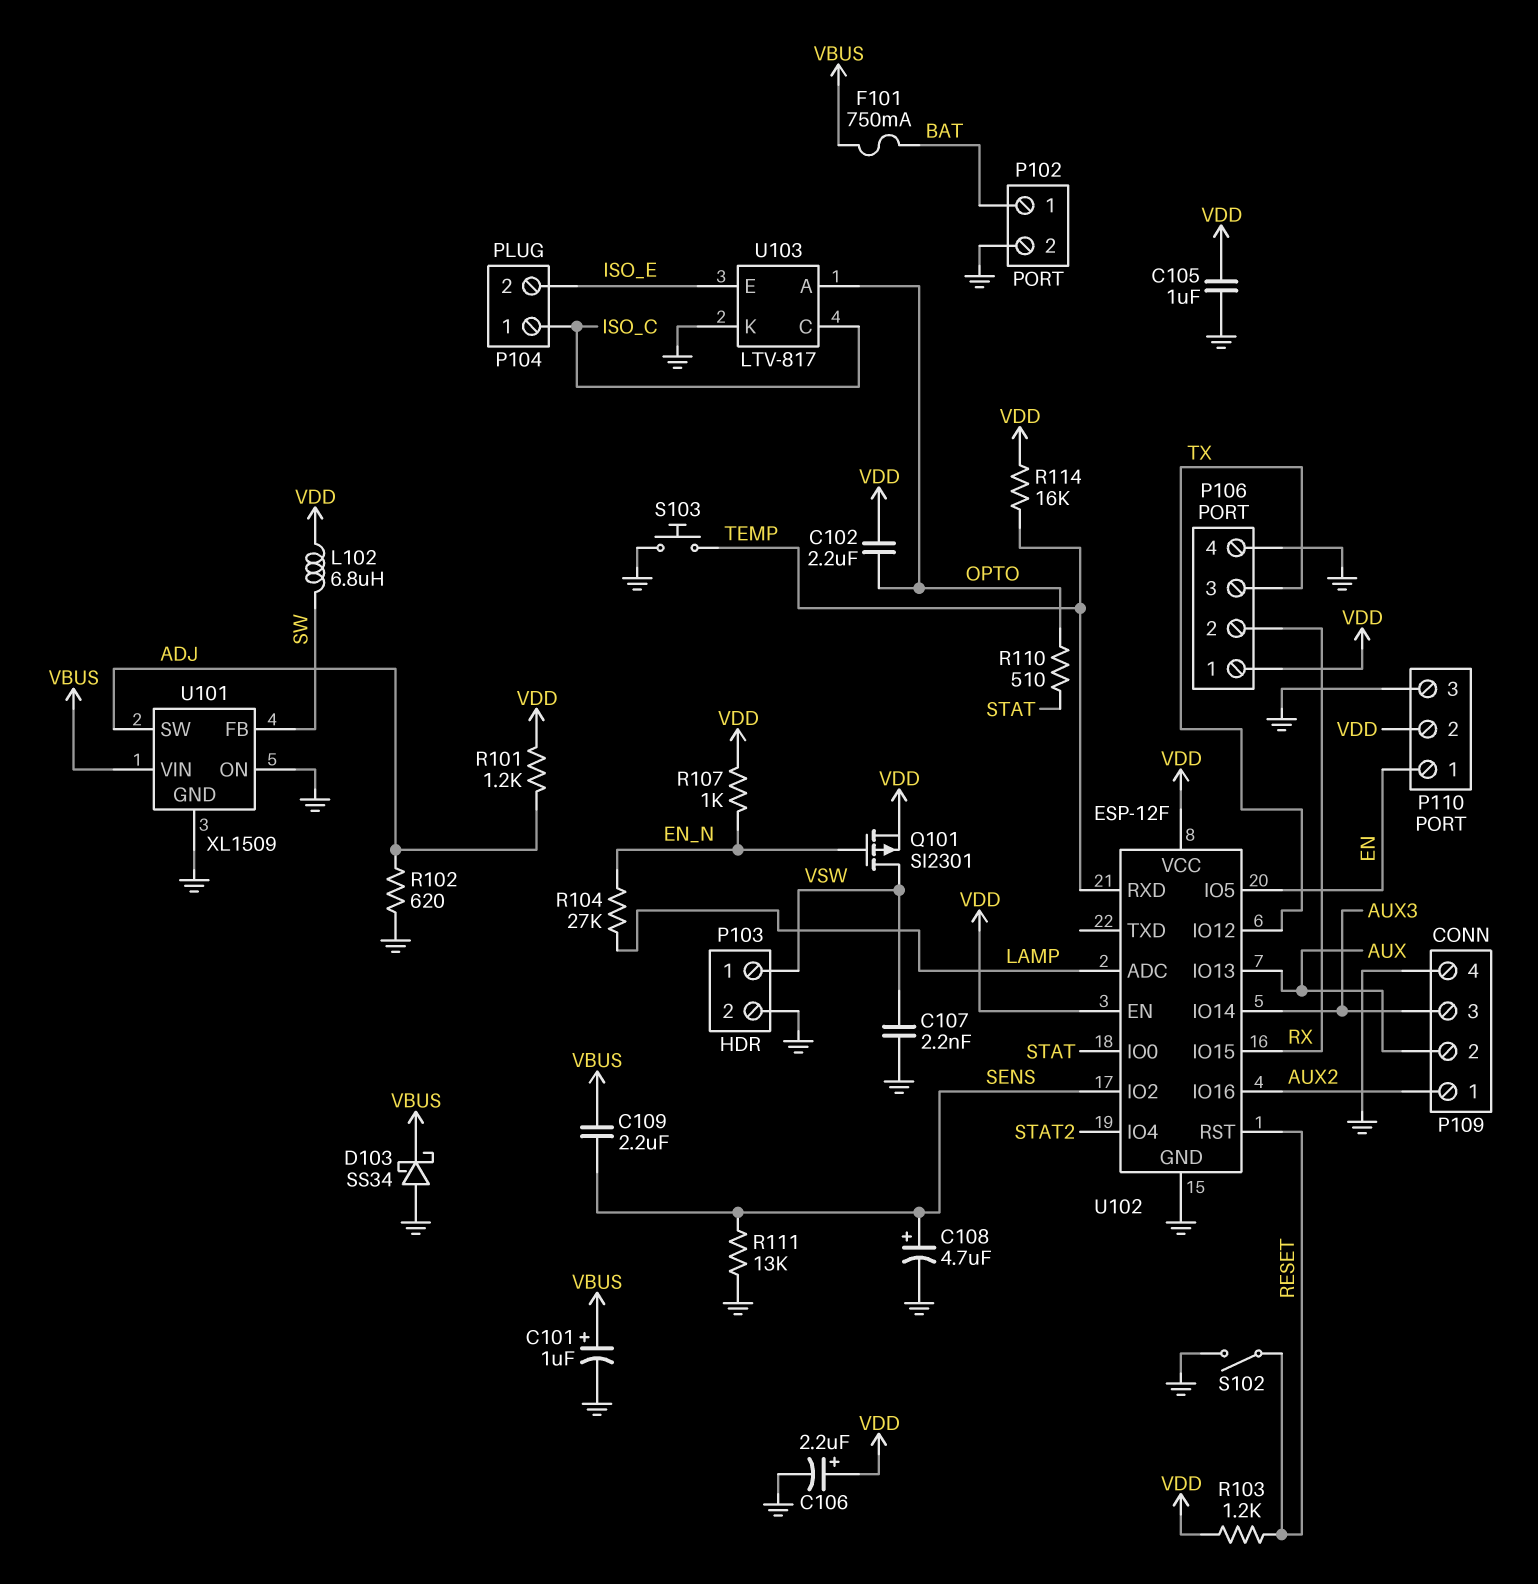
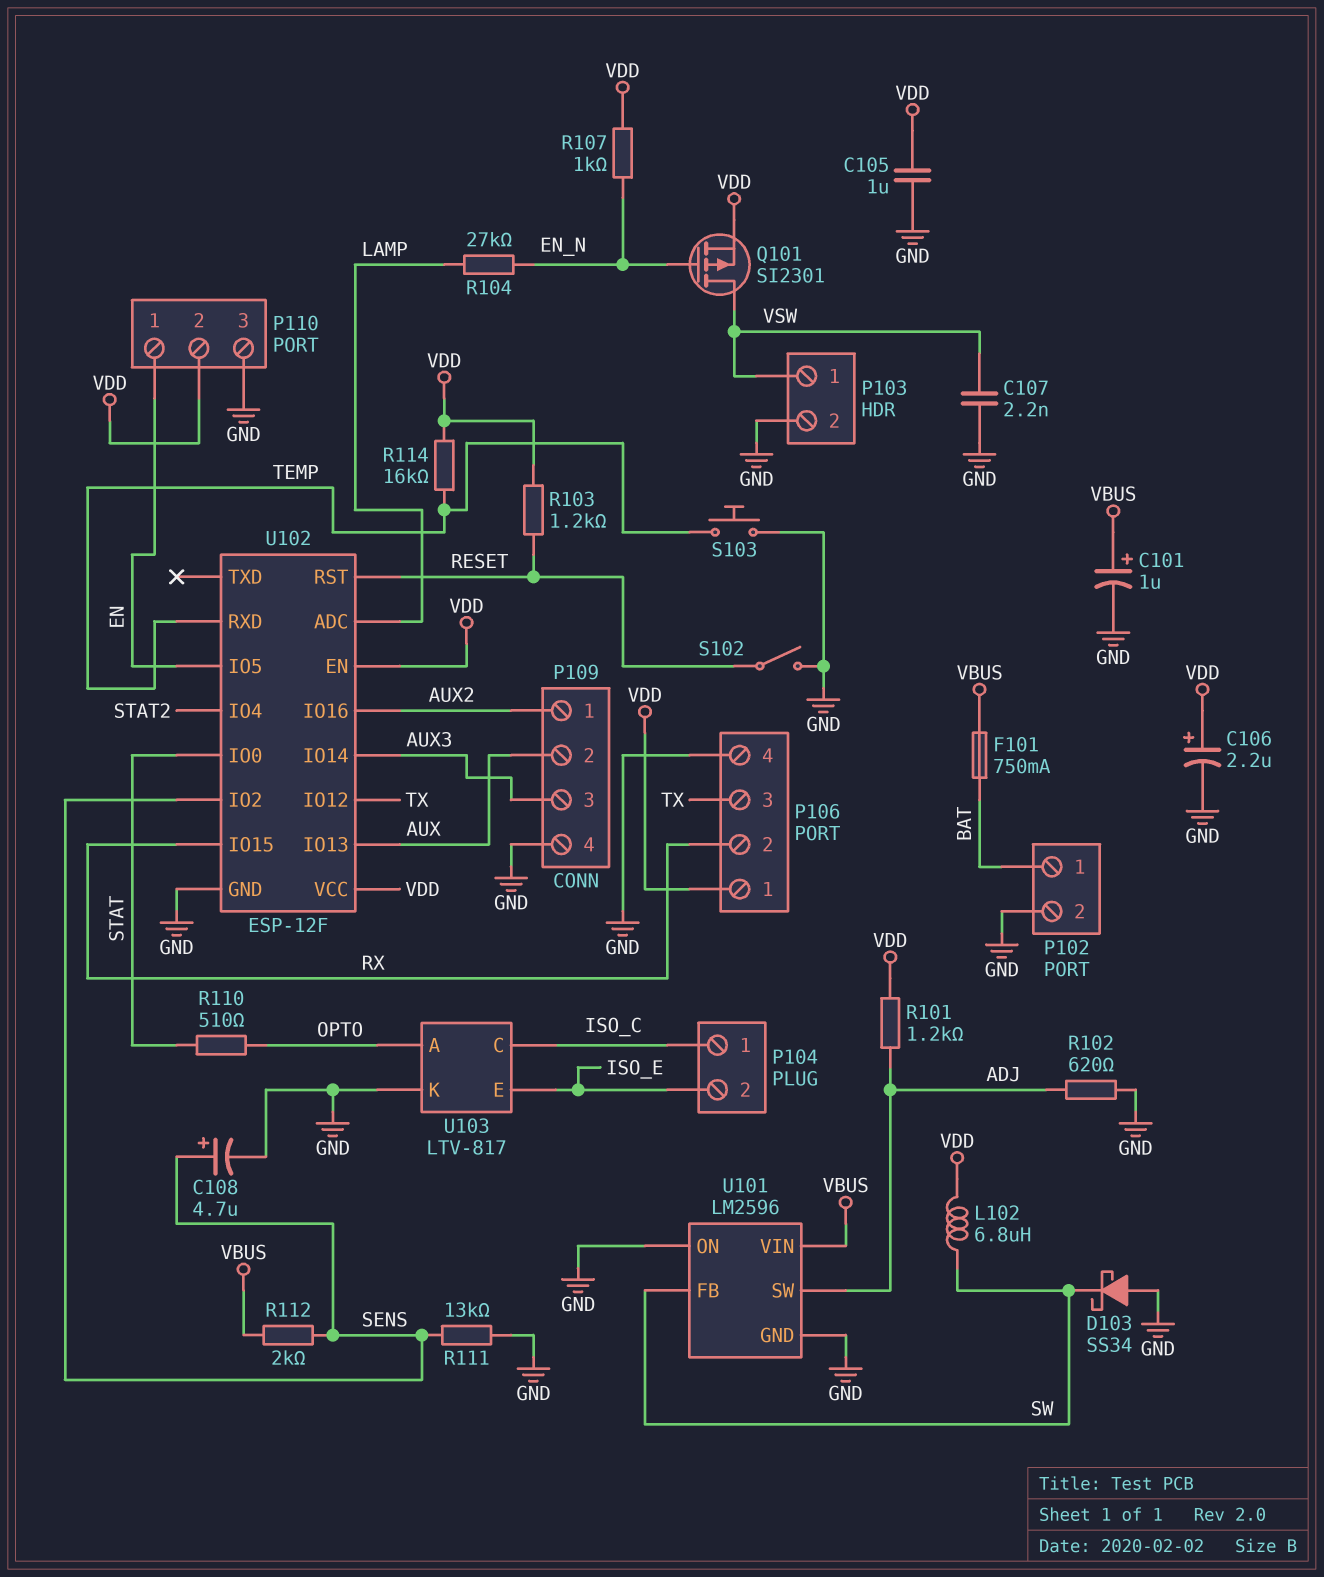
C102: 2.2uF (OPTO, VDD) -> none
C109: 2.2uF (SENS, VBUS) -> none
D103: schottky SS34 (A GND, K VBUS) -> schottky SS34 (A GND, K SW)
R112: none -> 2k (SENS, VBUS)
U101: XL1509 -> LM2596

